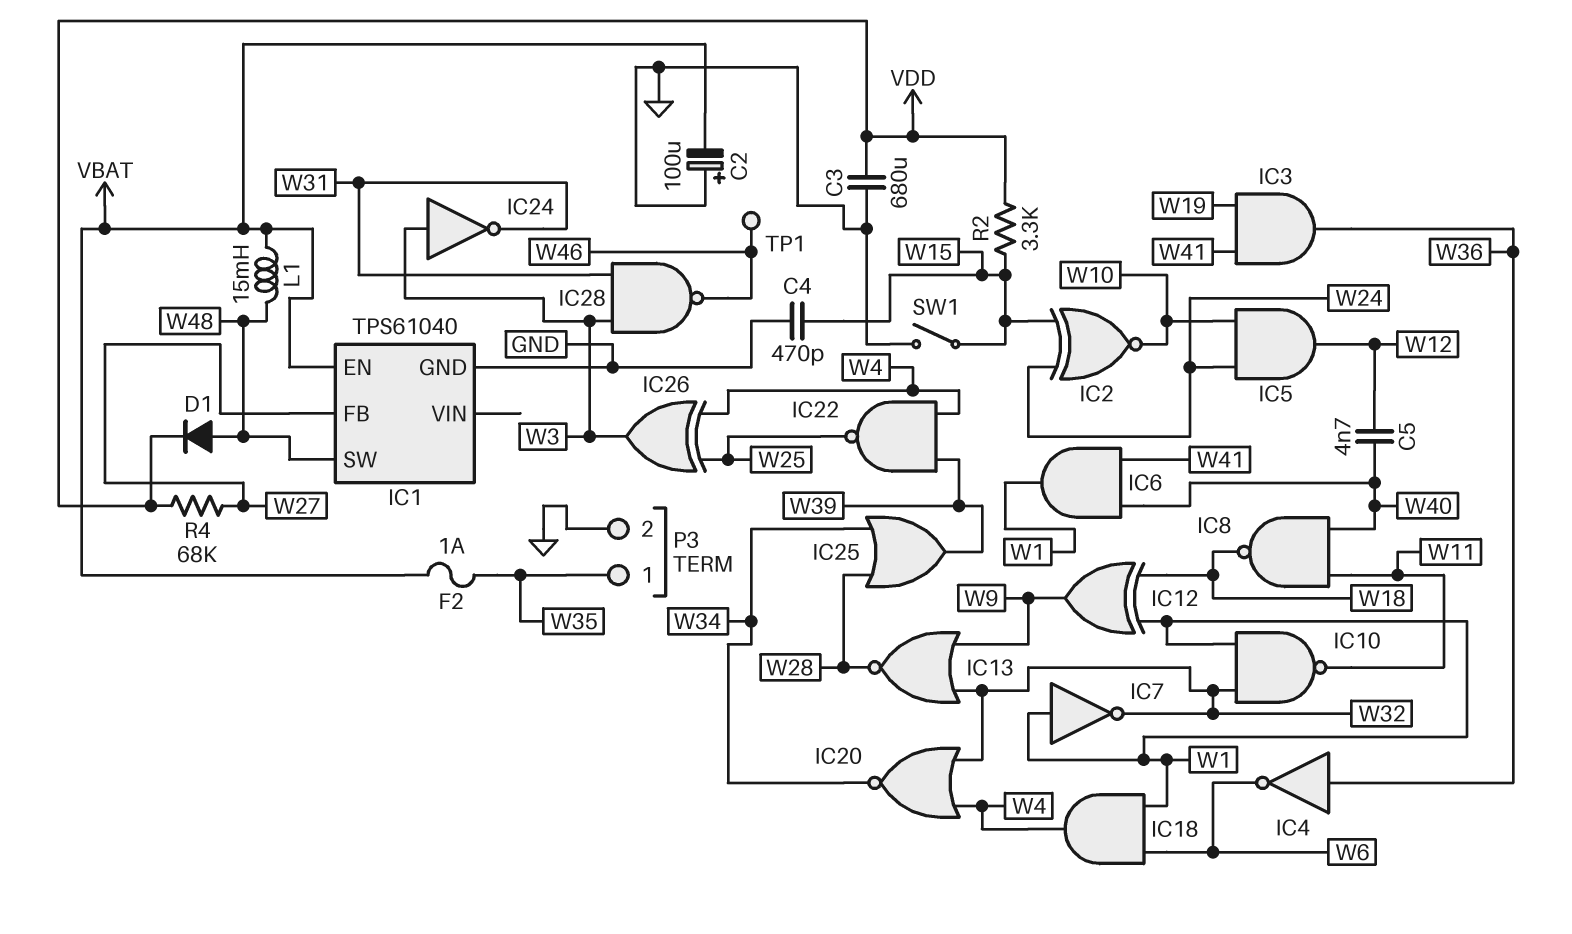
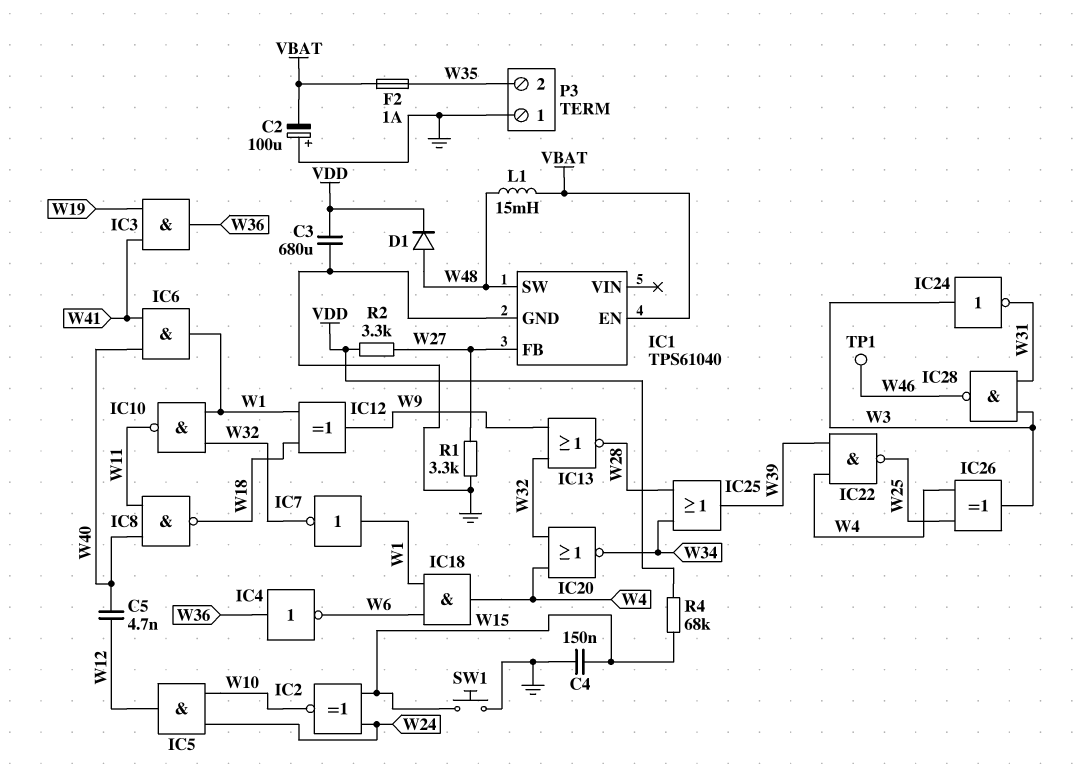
C4: 470pF (GND, W15) -> 150nF (GND, W15)
P3 pin 1: W35 -> GND
P3 pin 2: GND -> W35
R1: none -> 3.3k (GND, W27)
R2: 3.3k (VDD, W15) -> 3.3k (VDD, W27)
R4: 68k (VDD, W27) -> 68k (VDD, W15)
SW1: switch (GND, W15) -> button (GND, W15)

